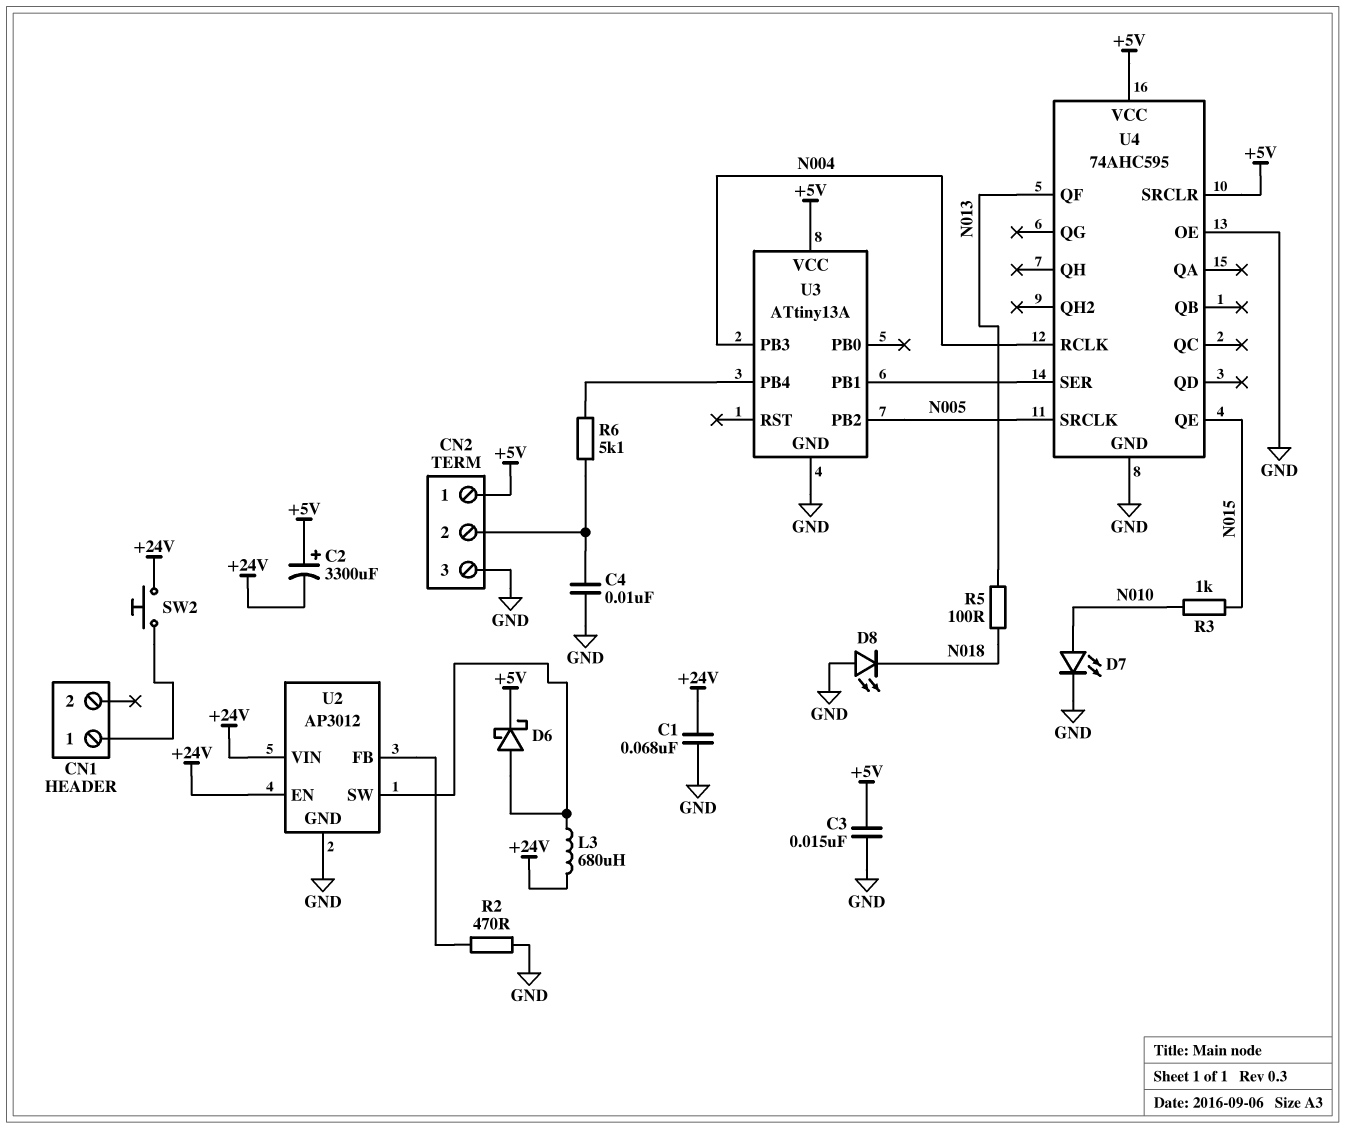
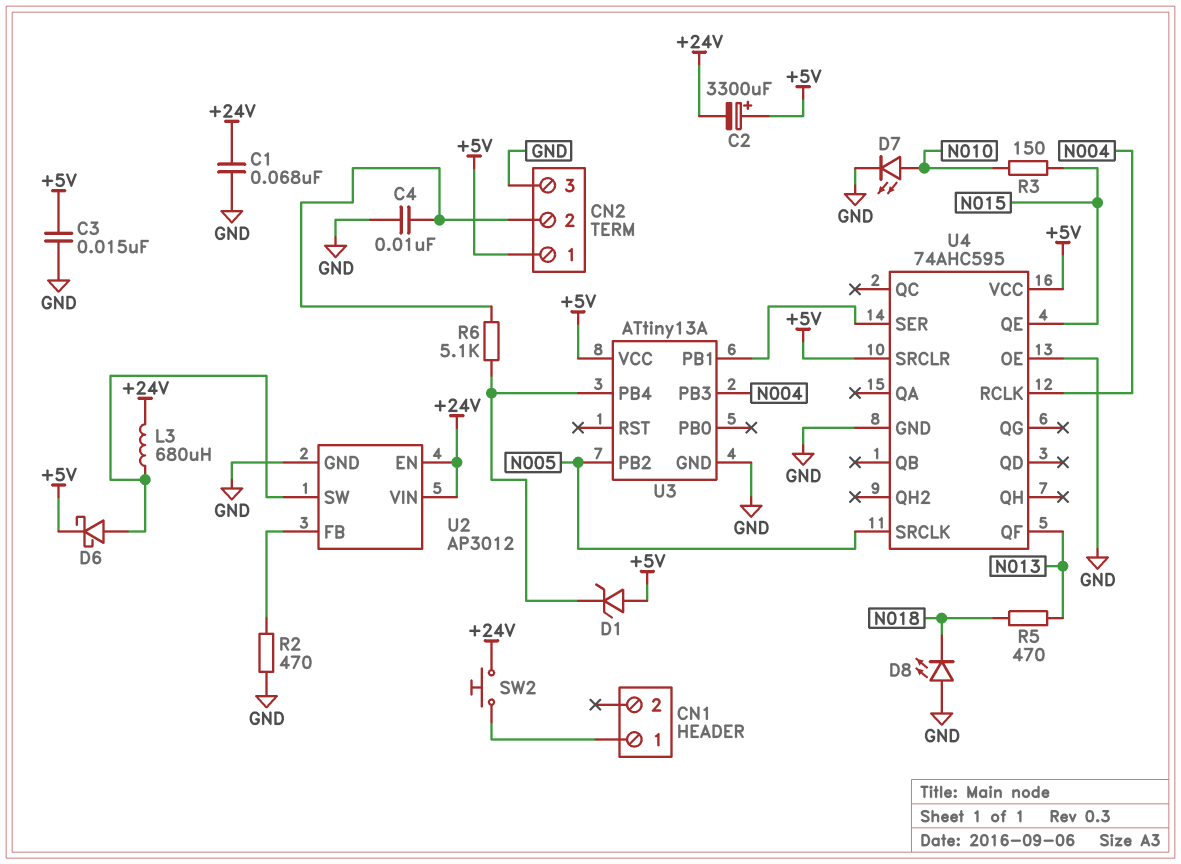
D1: none -> zener (A +5V, K U3/PB4)
R3: 1k (N010, N015) -> 150 (N010, N015)
R5: 100 (N013, N018) -> 470 (N013, N018)

